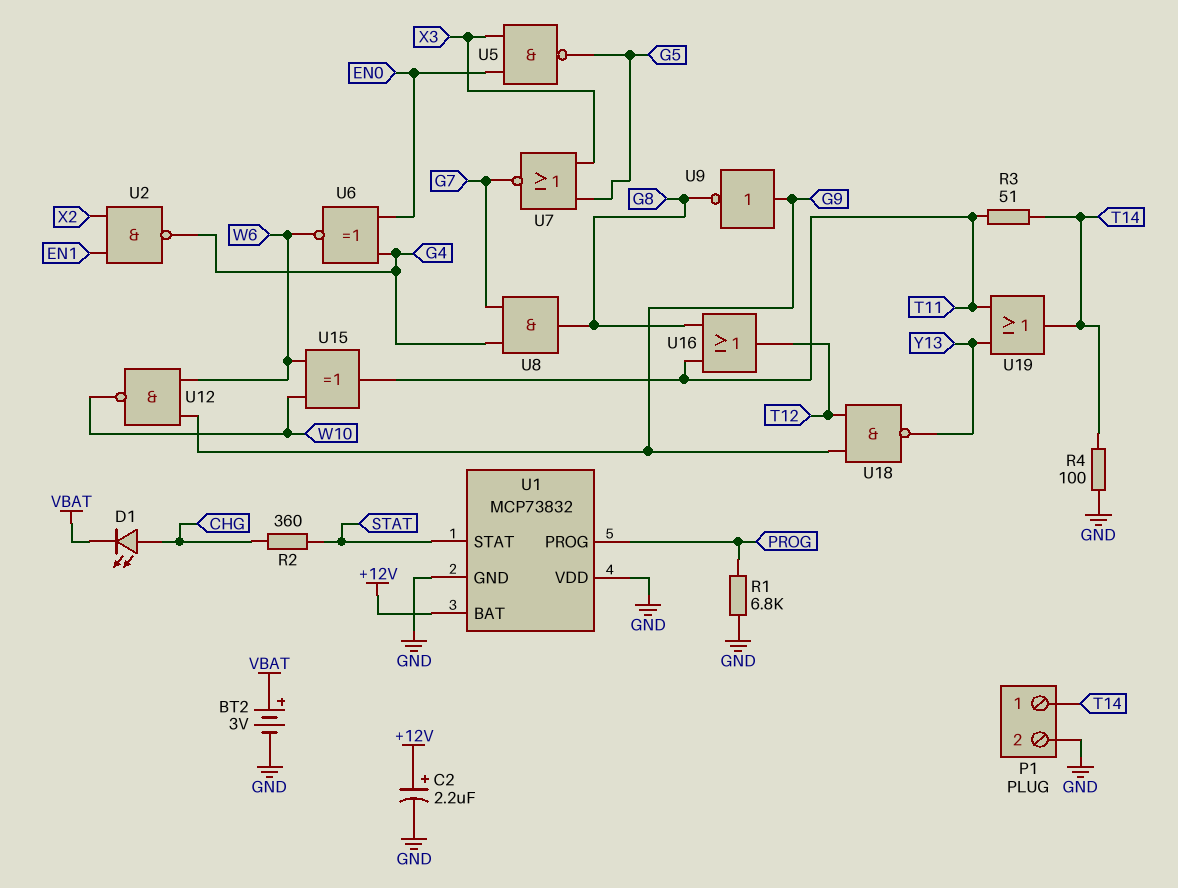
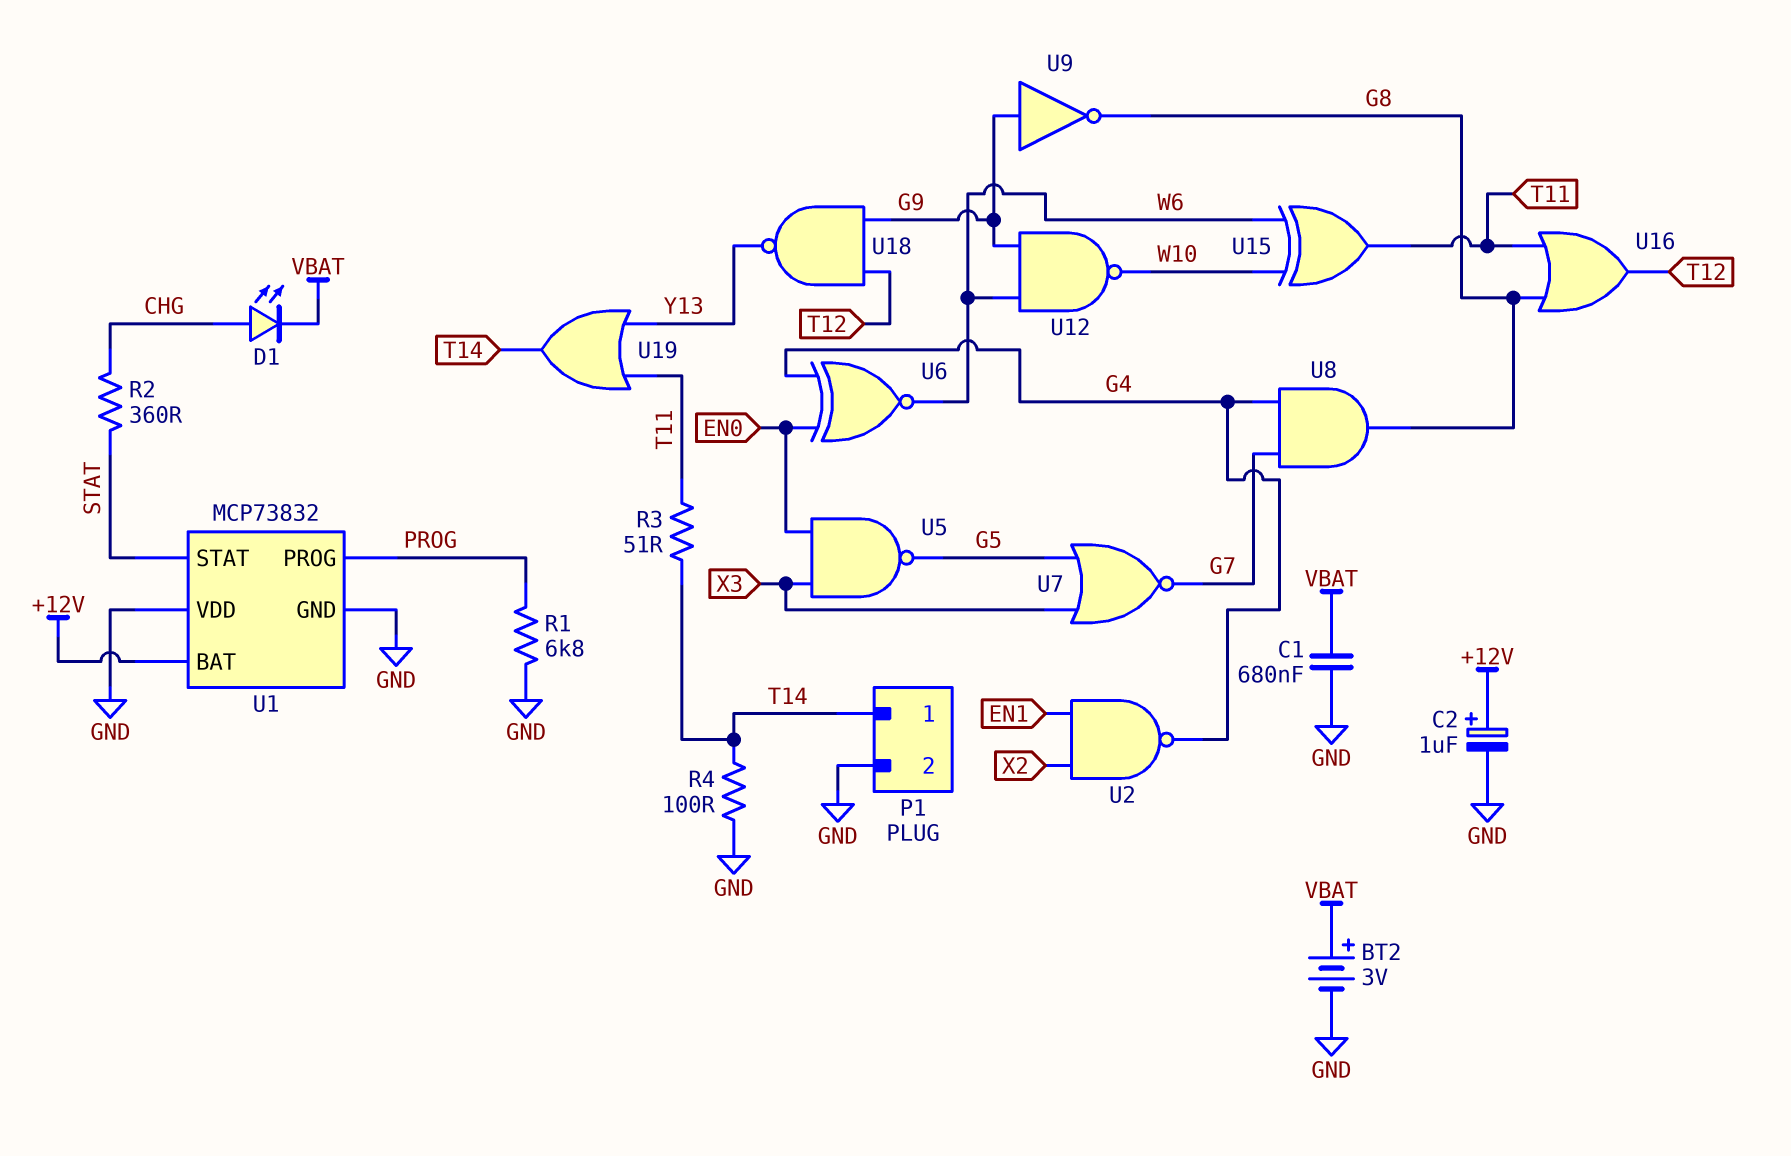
C1: none -> 680nF (GND, VBAT)
C2: 2.2uF (plus +12V, minus GND) -> 1uF (plus +12V, minus GND)

